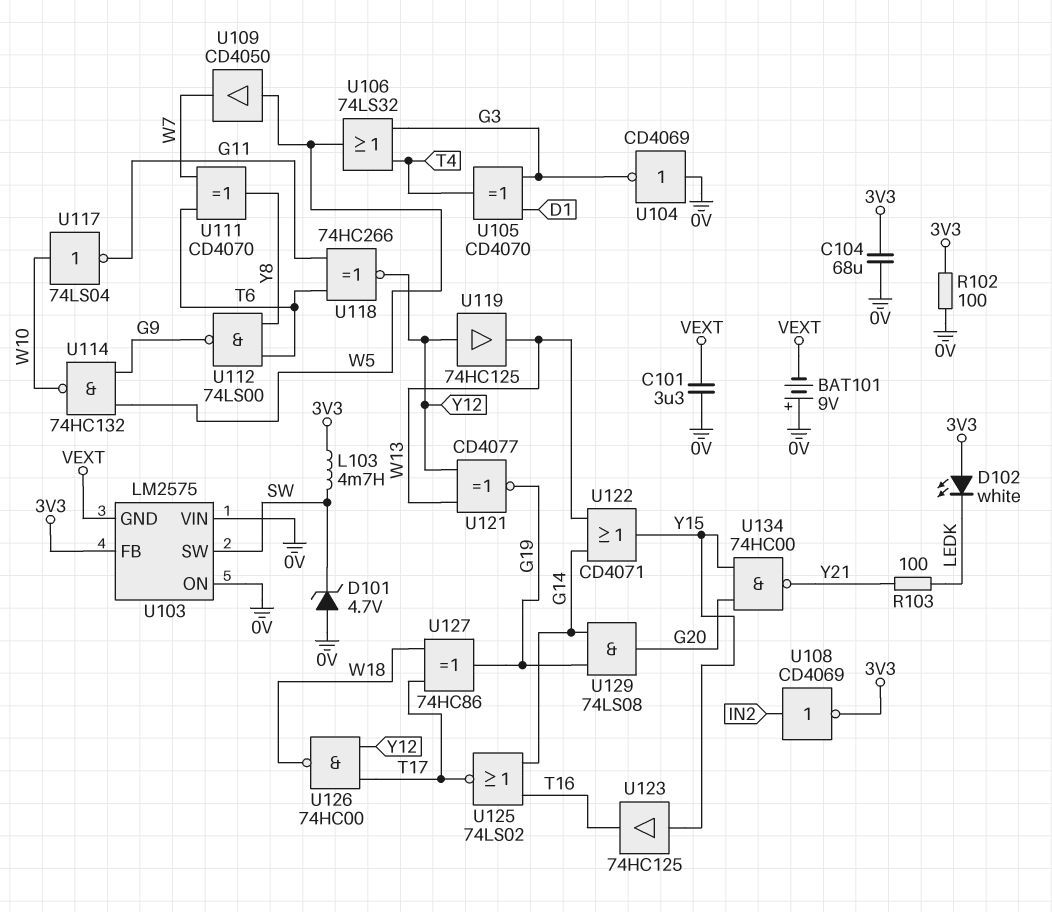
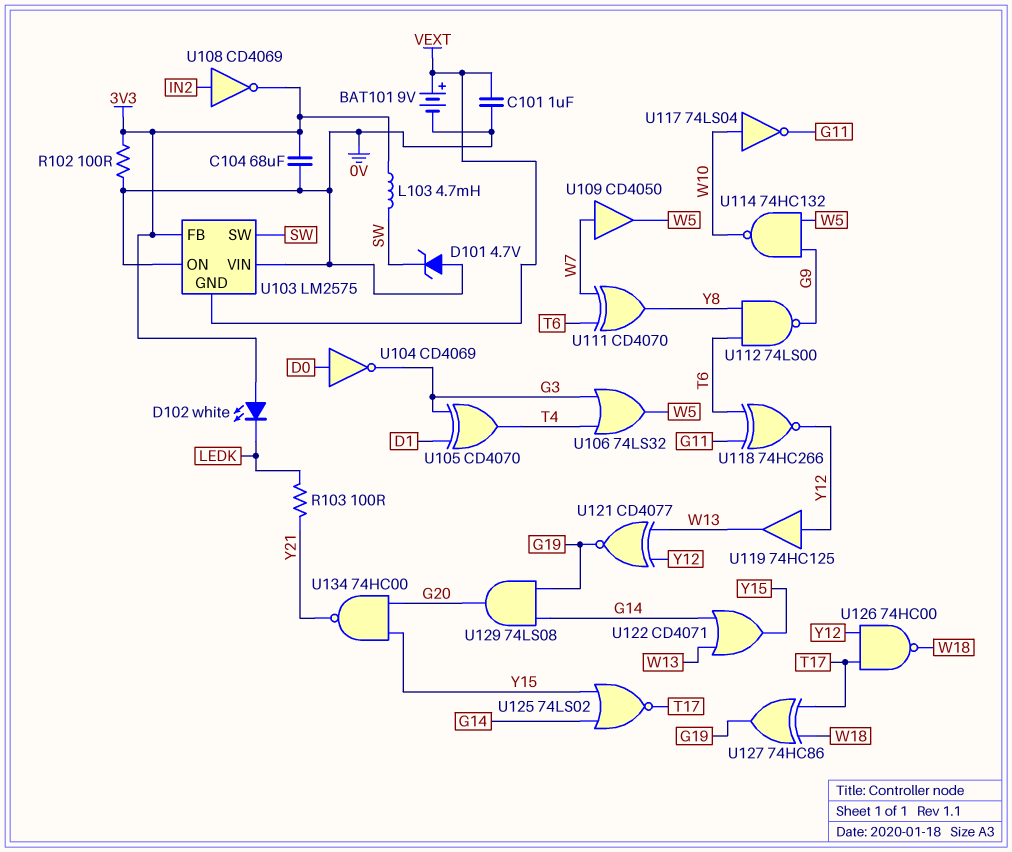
BAT101: 9V (plus 0V, minus VEXT) -> 9V (plus VEXT, minus 0V)
C101: 3.3uF (0V, VEXT) -> 1uF (0V, VEXT)
U104: NOT CD4069 (in 0V, out G3) -> NOT CD4069 (in D0, out G3)
U109: buffer CD4050 (in W5, out W7) -> buffer CD4050 (in W7, out W5)
U123: buffer 74HC125 (in Y15, out T16) -> none
U125: NOR 74LS02 (in G14, in T16, out T17) -> NOR 74LS02 (in G14, in Y15, out T17)

